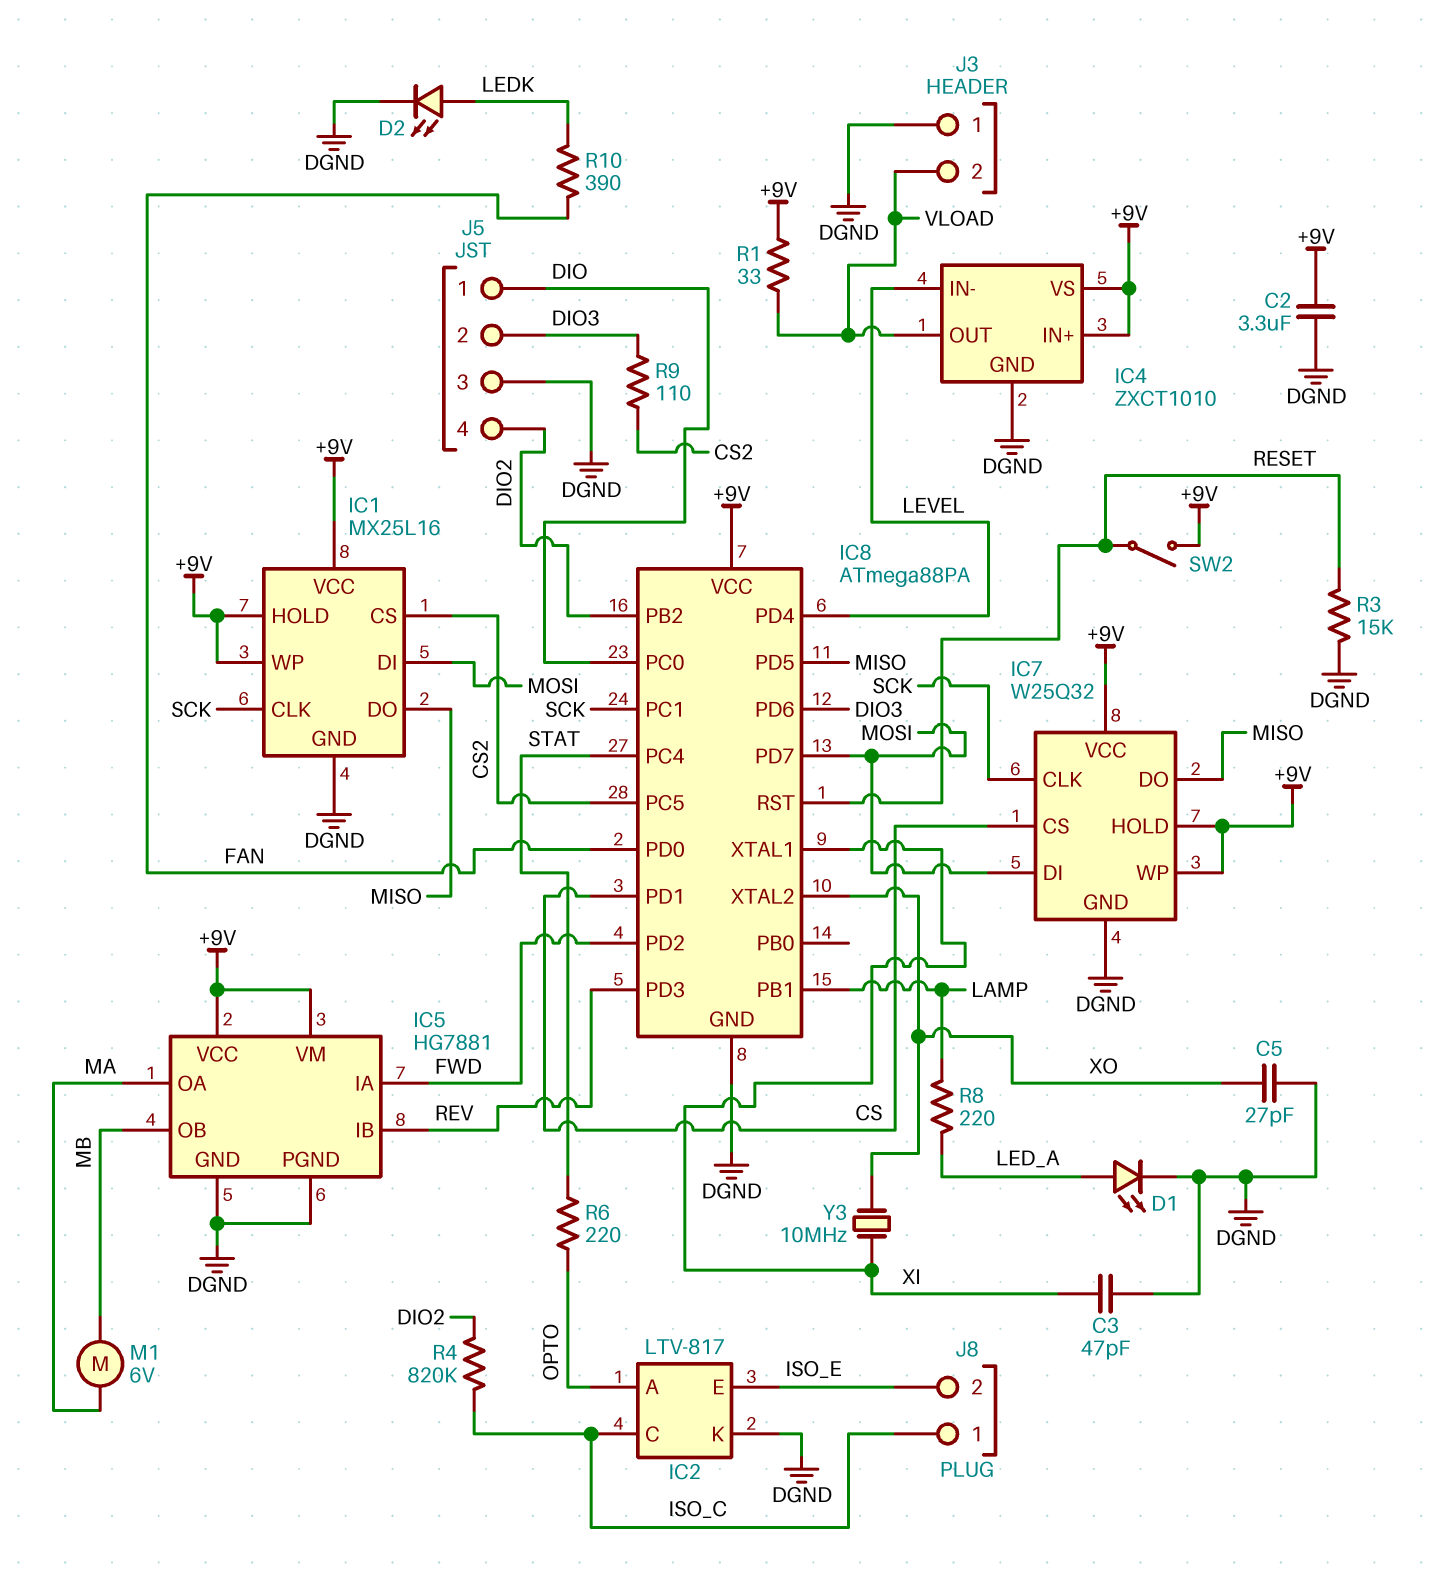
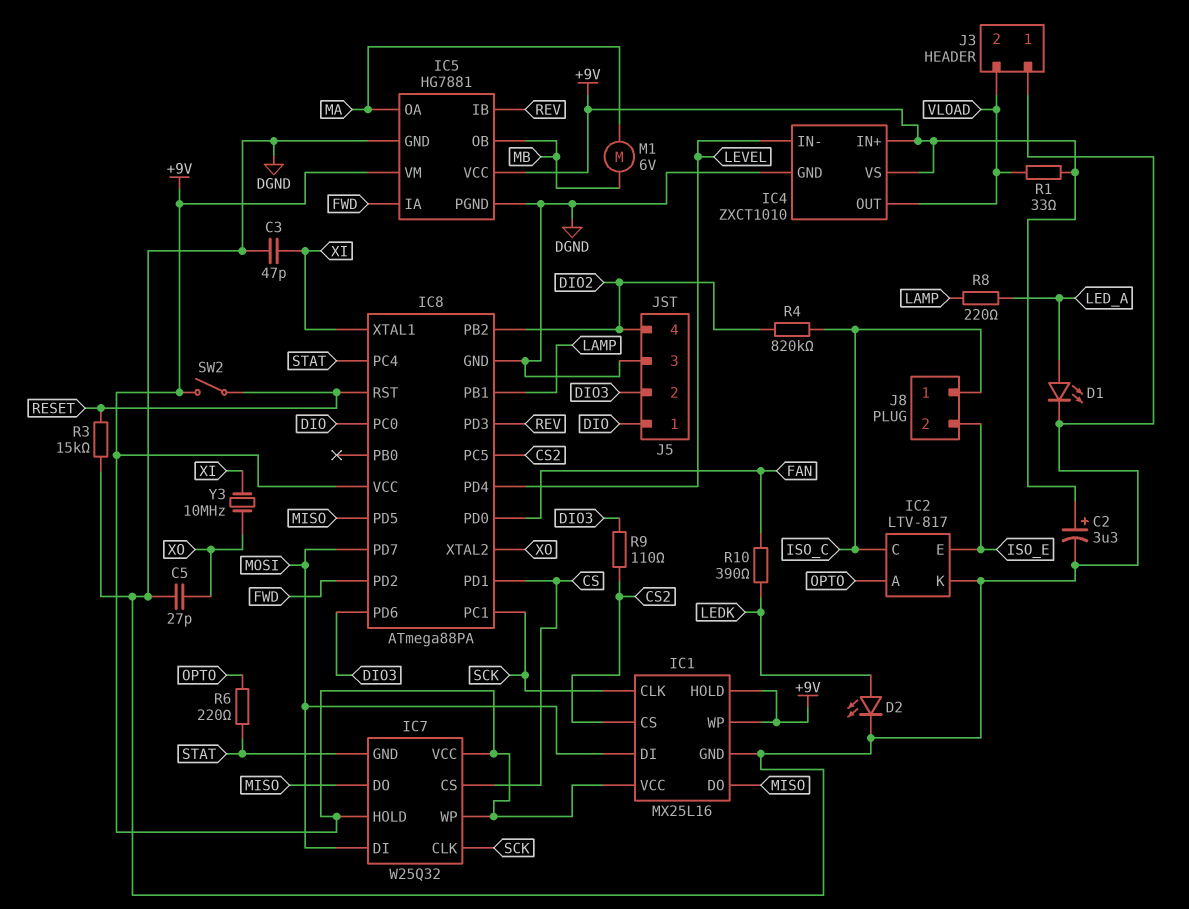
C2: 3.3uF (+9V, DGND) -> 3.3uF (plus +9V, minus DGND)
IC7 pin GND: DGND -> STAT

